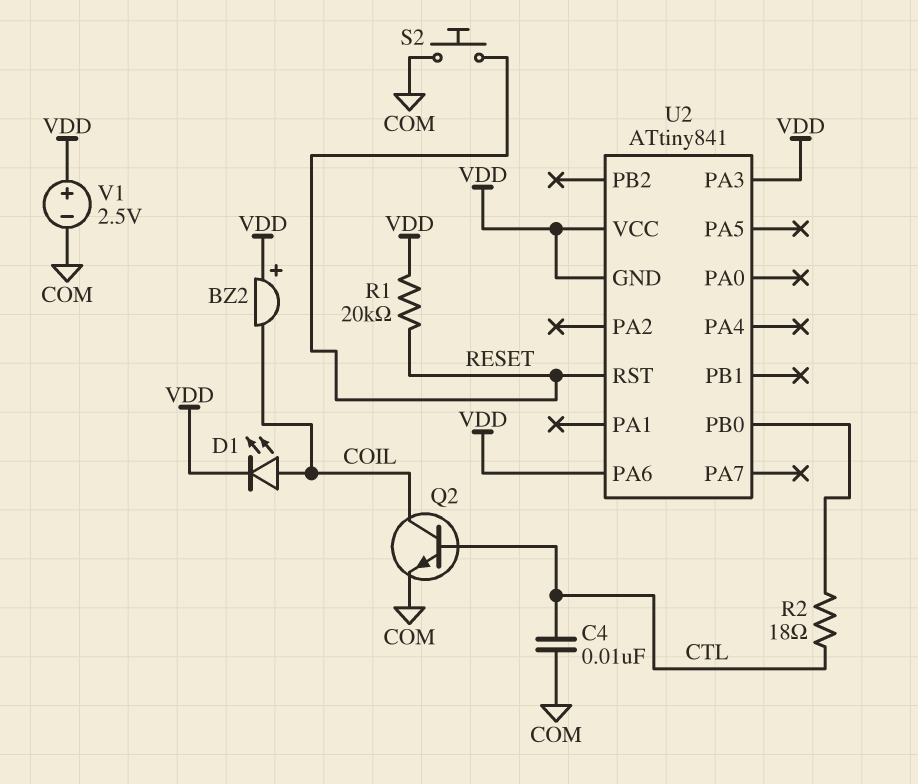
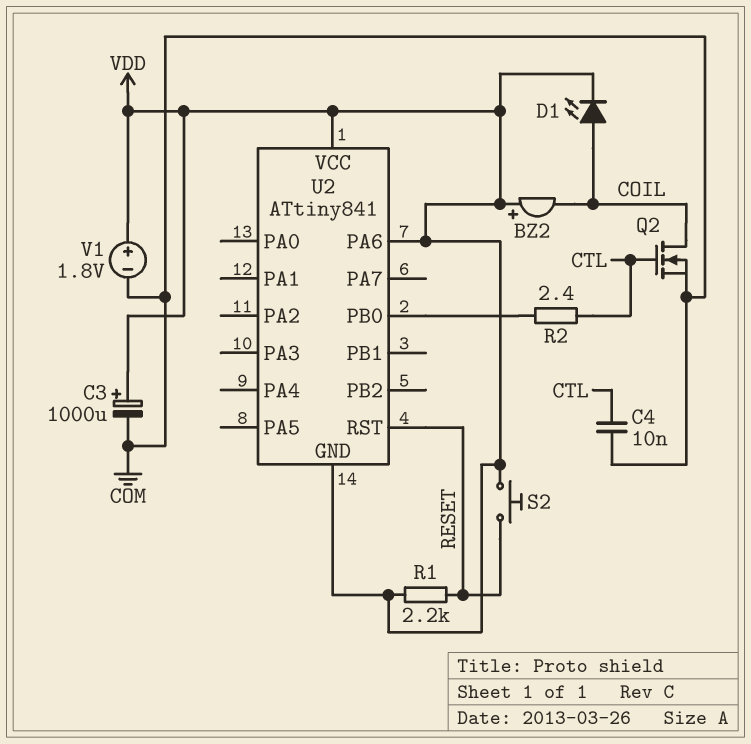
C3: none -> 1000uF (plus VDD, minus COM)
Q2: NPN (B CTL, C COIL, E COM) -> NMOS (G CTL, D COIL, S COM)
R1: 20k (RESET, VDD) -> 2.2k (RESET, VDD)
R2: 18 (CTL, U2/PB0) -> 2.4 (CTL, U2/PB0)
S2: button (COM, RESET) -> button (RESET, VDD)
U2 pin PA3: VDD -> none
V1: 2.5V (plus VDD, minus COM) -> 1.8V (plus VDD, minus COM)

